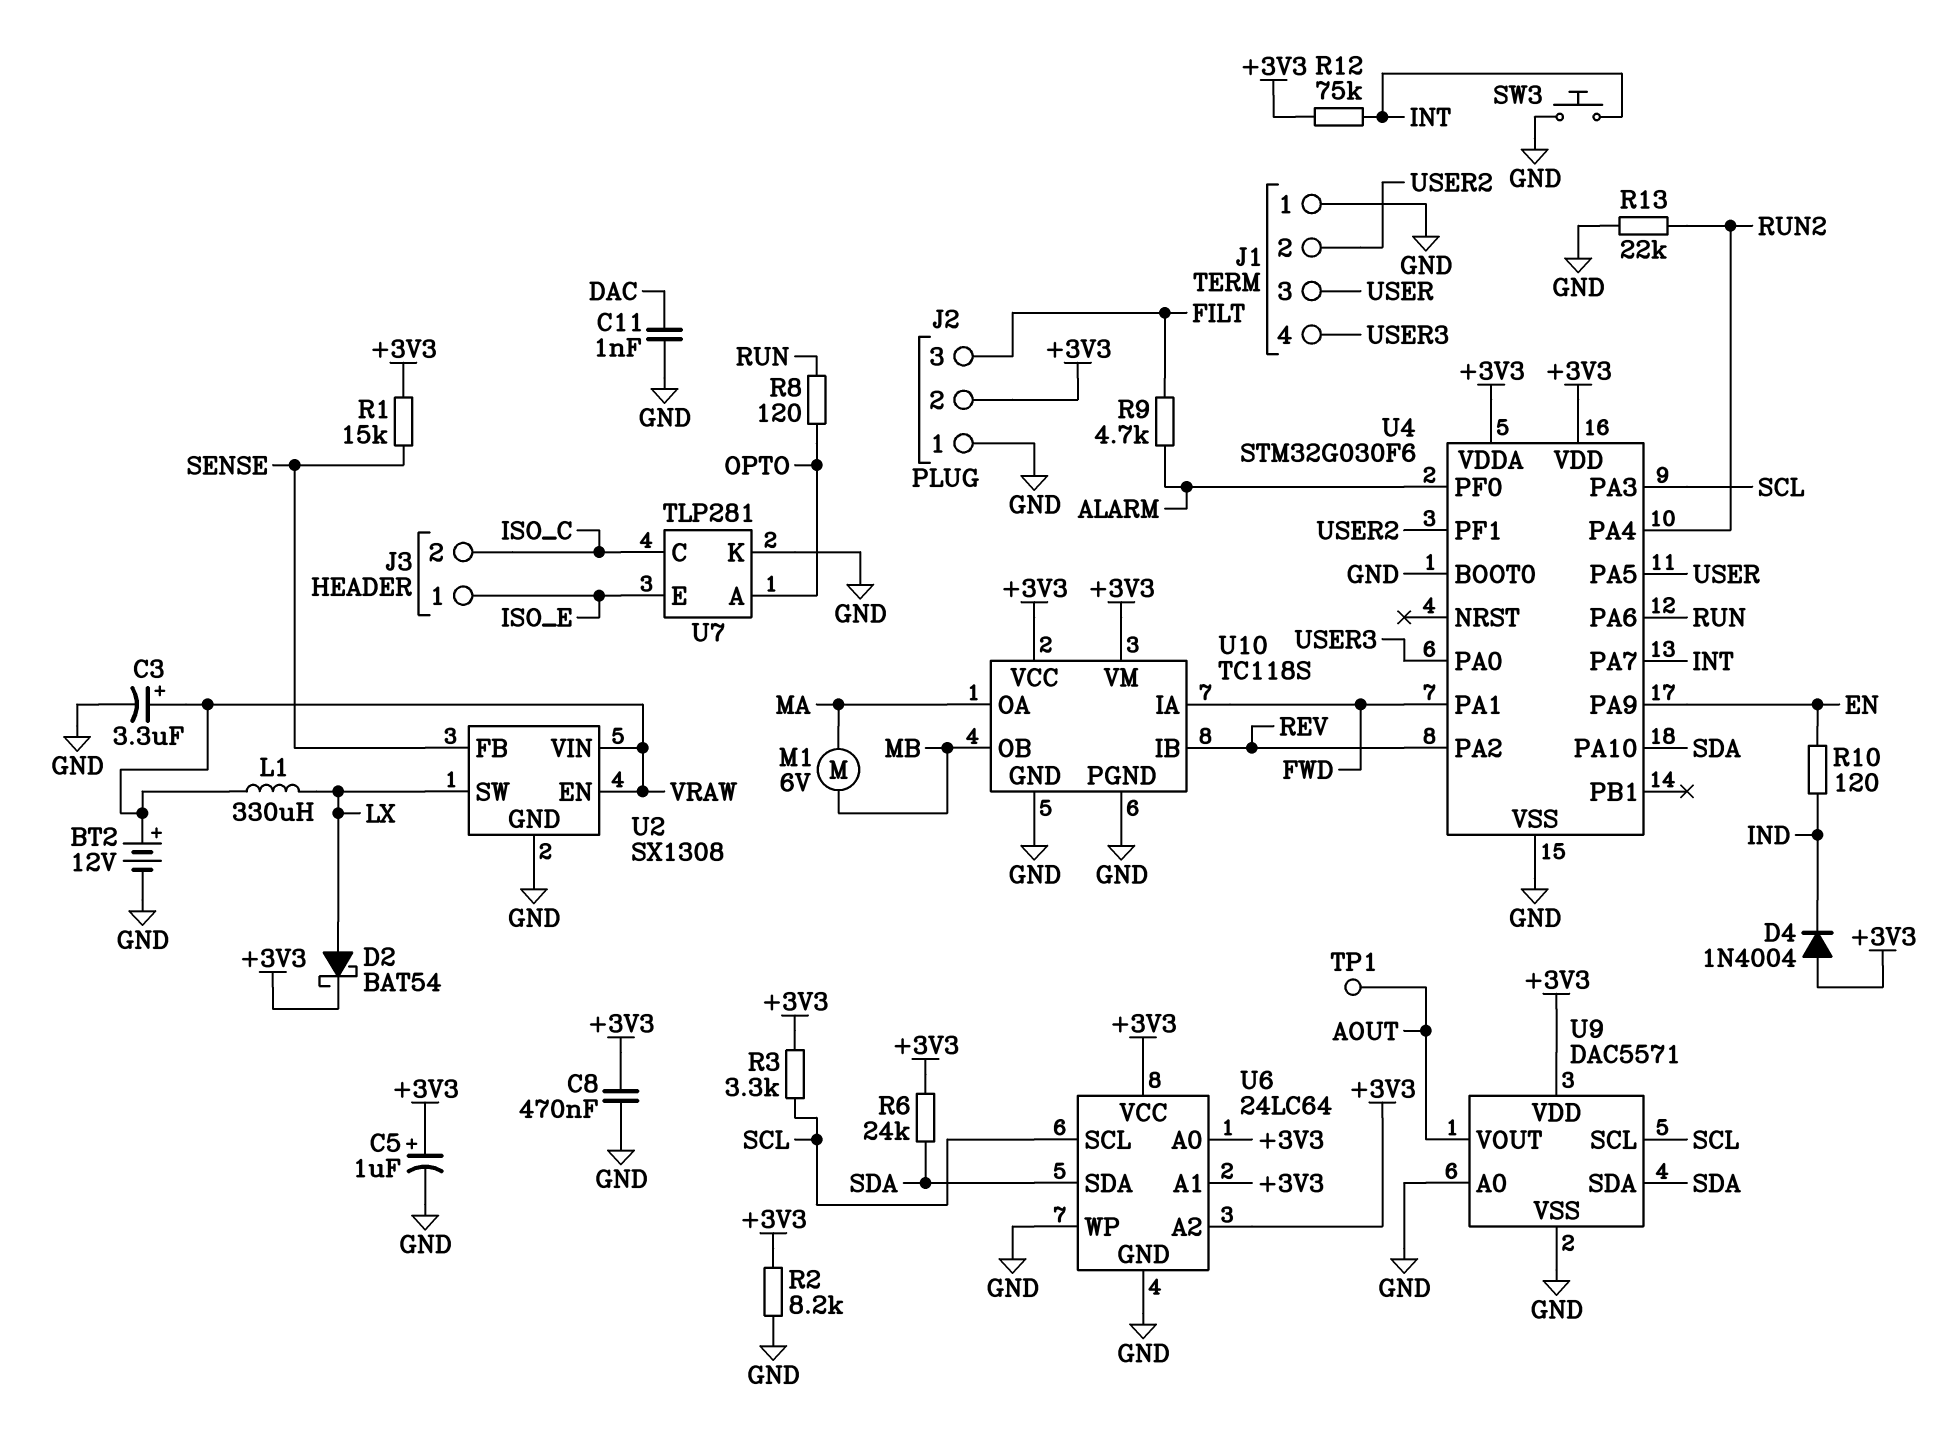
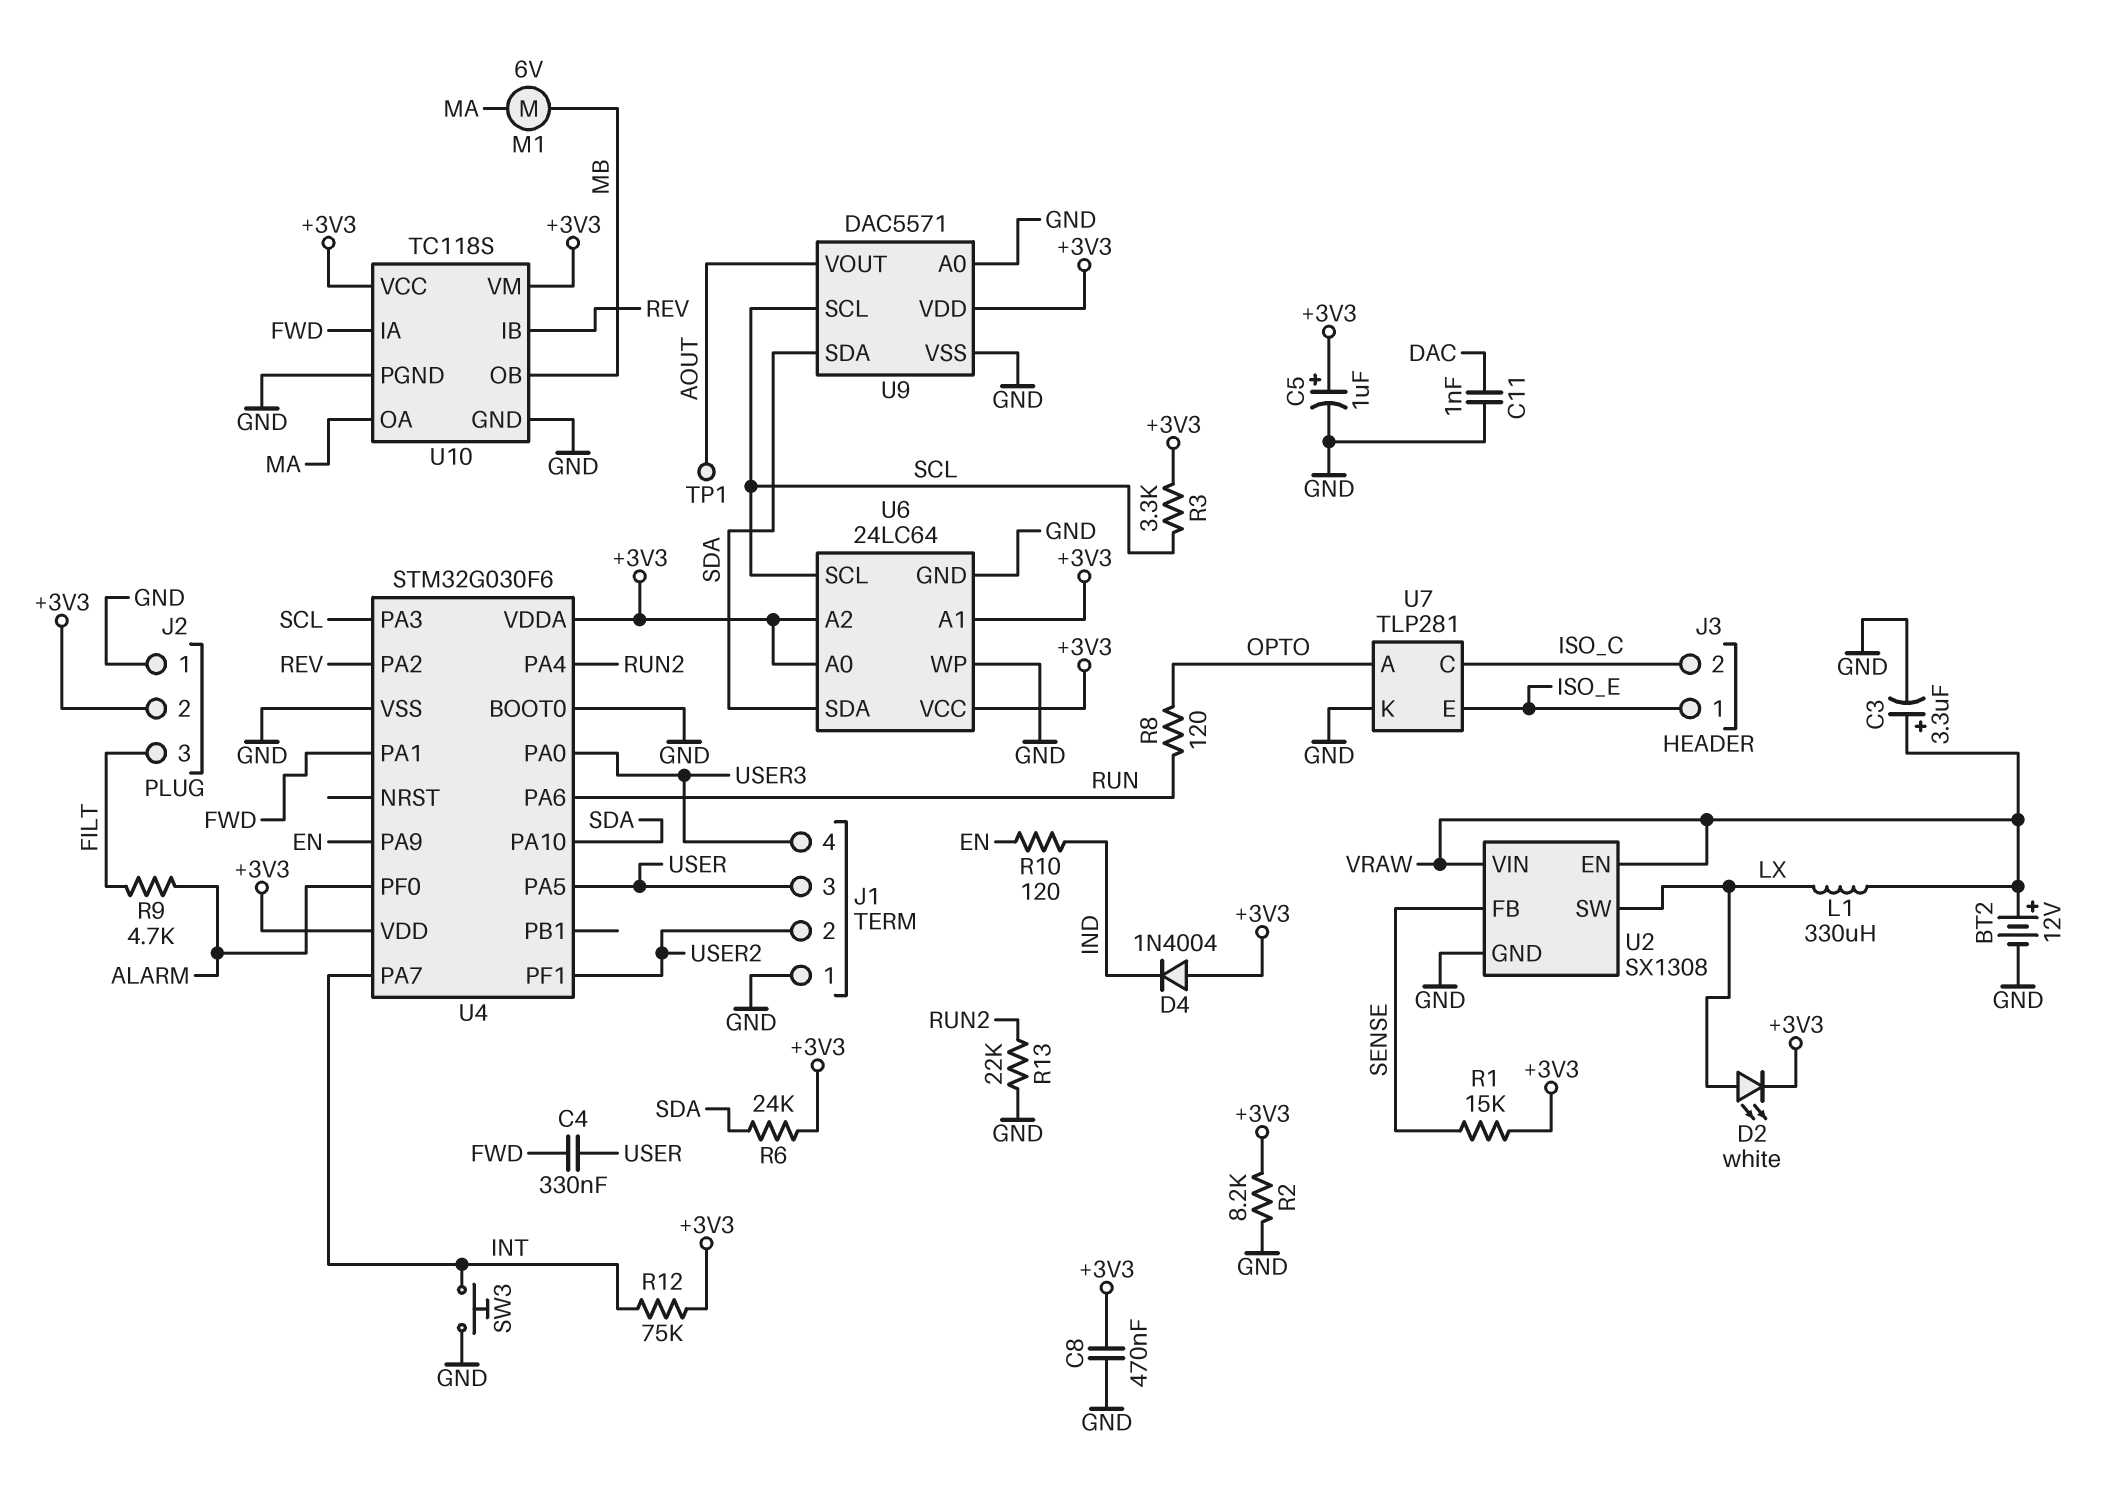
C4: none -> 330nF (FWD, USER)
D2: schottky BAT54 (A LX, K +3V3) -> LED white (A LX, K +3V3)

